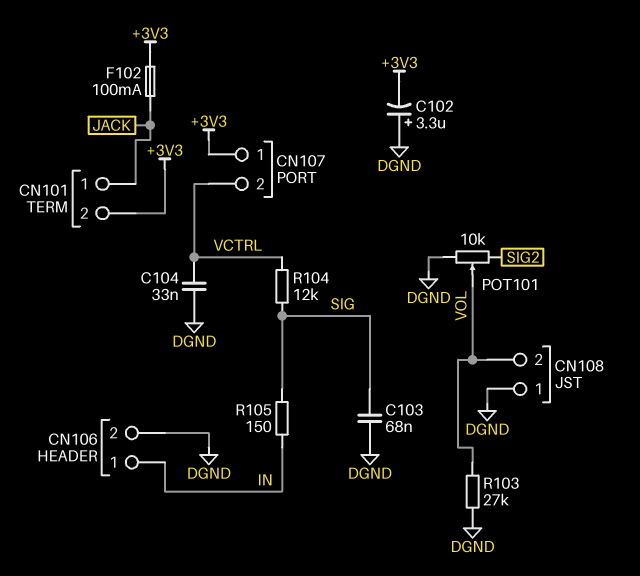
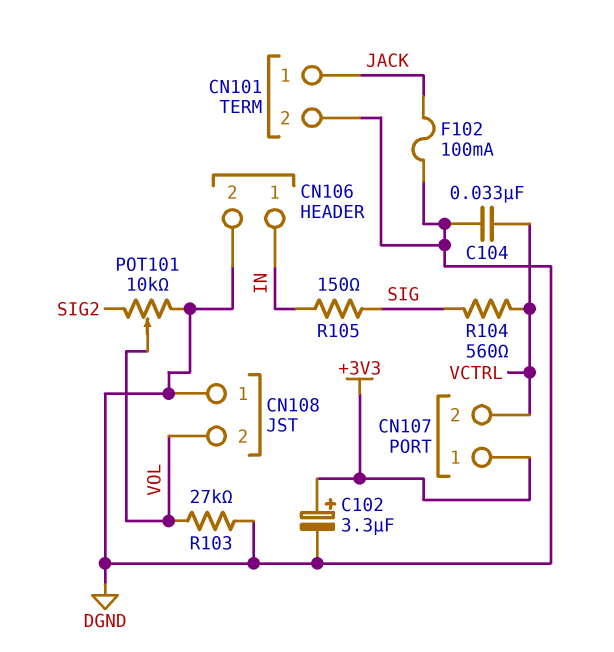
C102: 3.3uF (plus DGND, minus +3V3) -> 3.3uF (plus +3V3, minus DGND)
C103: 68nF (DGND, SIG) -> none
CN101 pin 2: +3V3 -> DGND
F102: 100mA (+3V3, JACK) -> 100mA (DGND, JACK)
R104: 12k (SIG, VCTRL) -> 560 (SIG, VCTRL)

